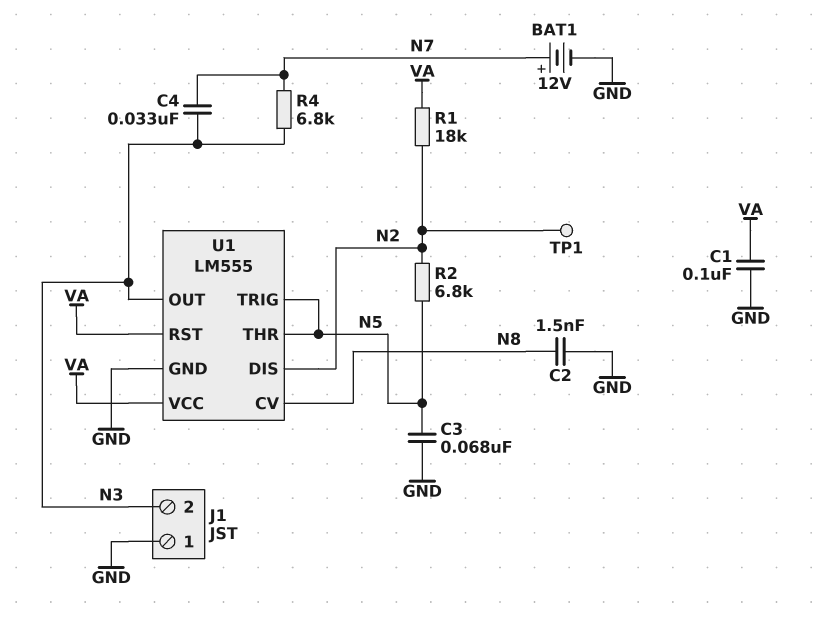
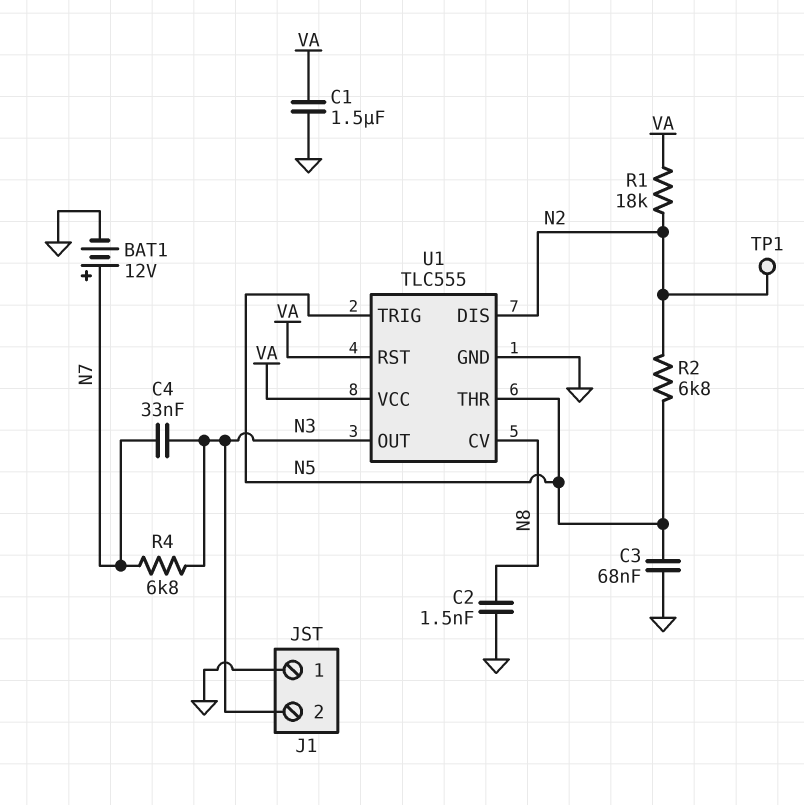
C1: 100nF (GND, VA) -> 1.5uF (GND, VA)
U1: LM555 -> TLC555

